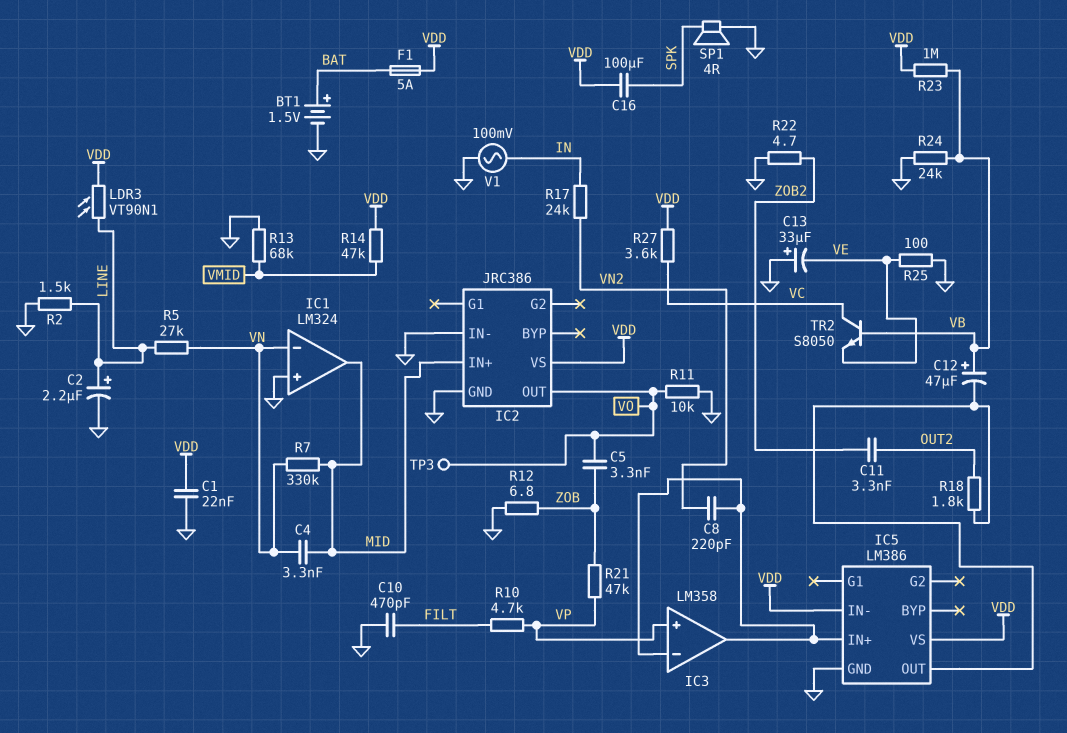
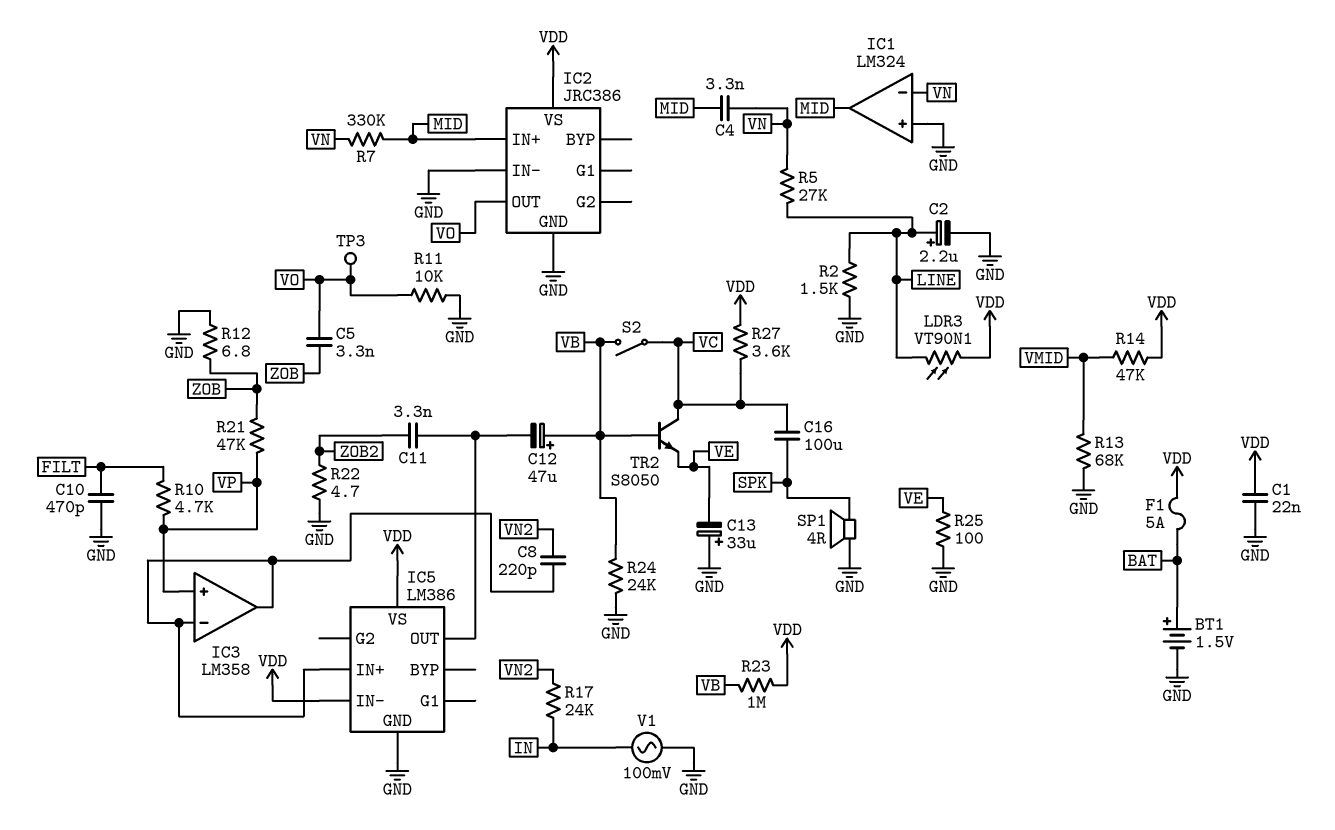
C11: 3.3nF (OUT2, ZOB2) -> 3.3nF (IC5/OUT, ZOB2)
C16: 100uF (SPK, VDD) -> 100uF (SPK, VC)
R18: 1.8k (IC5/OUT, OUT2) -> none
S2: none -> switch (VB, VC)

